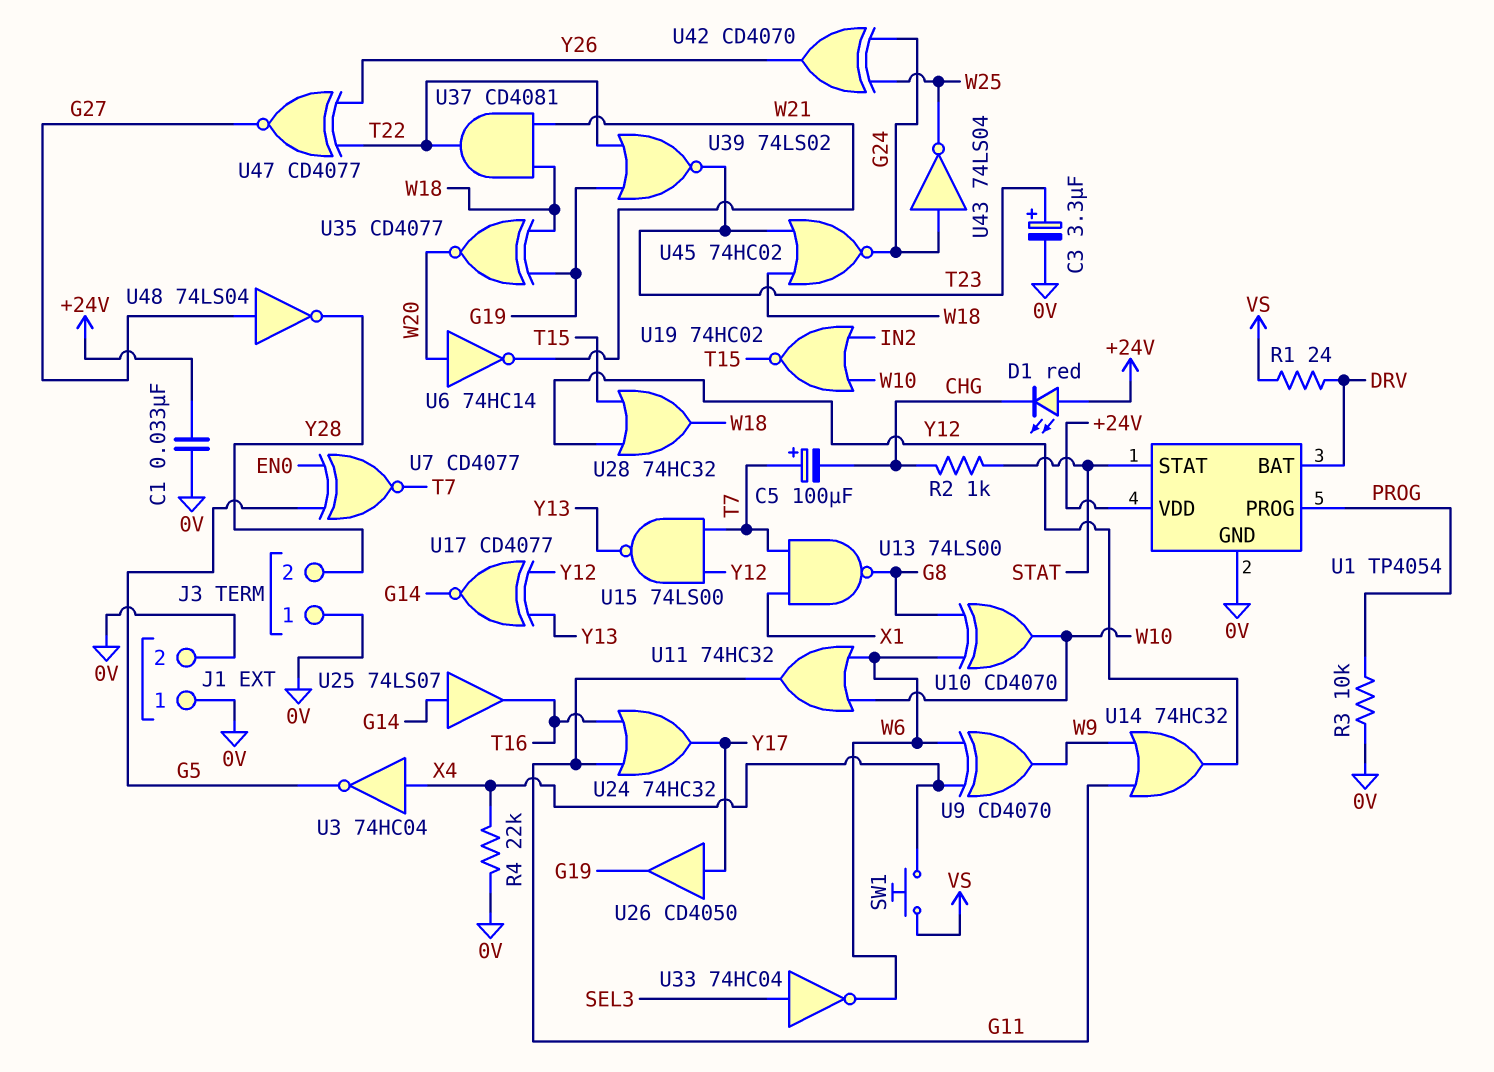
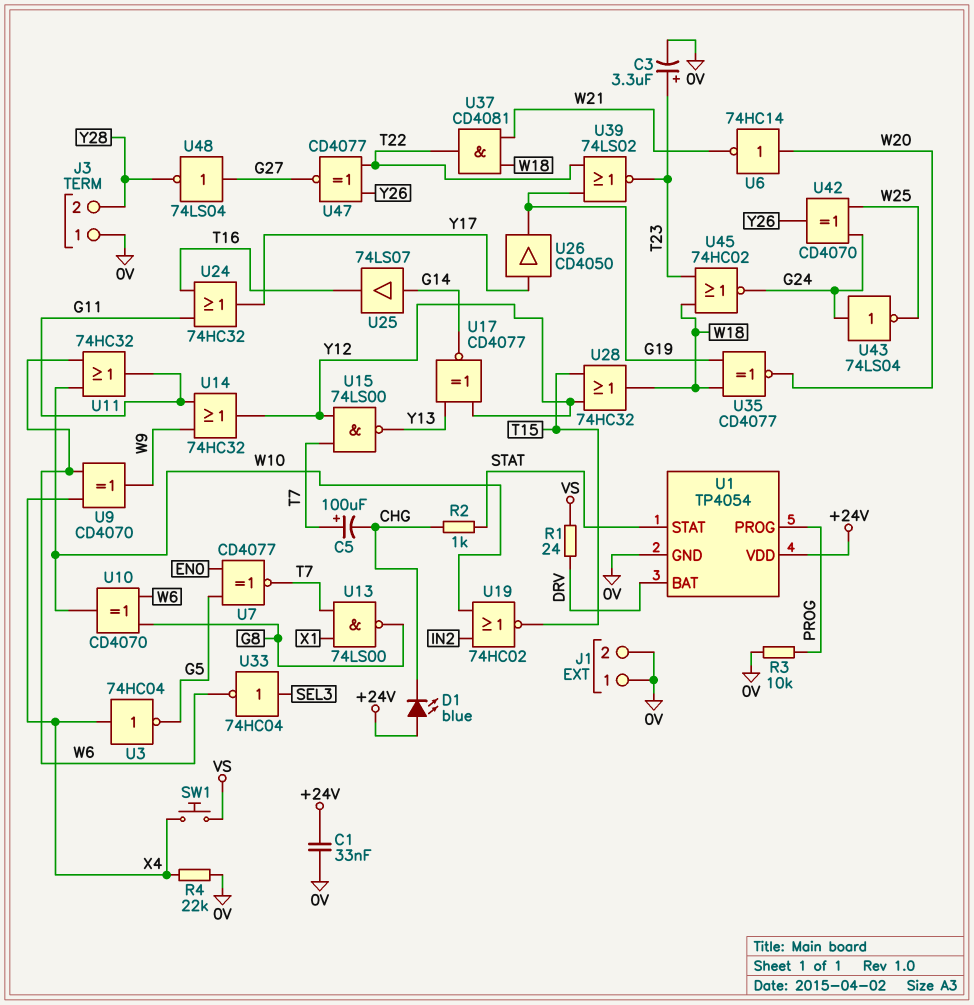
D1: LED red (A +24V, K CHG) -> LED blue (A +24V, K CHG)

